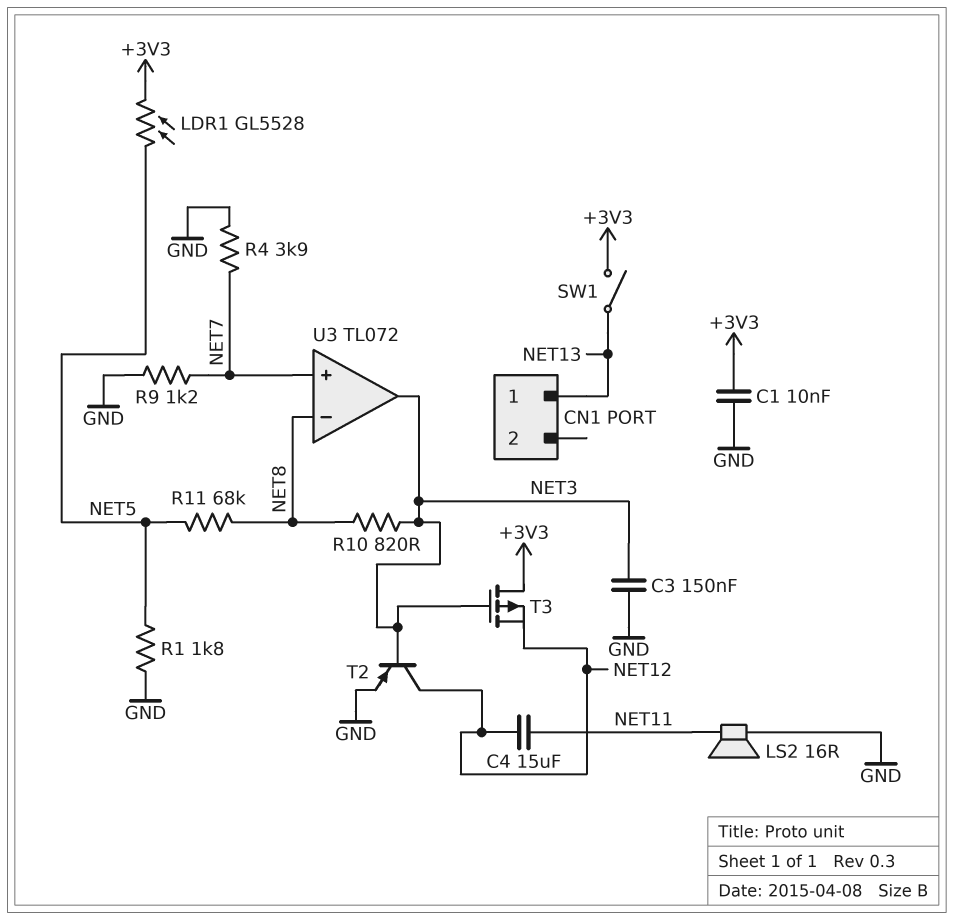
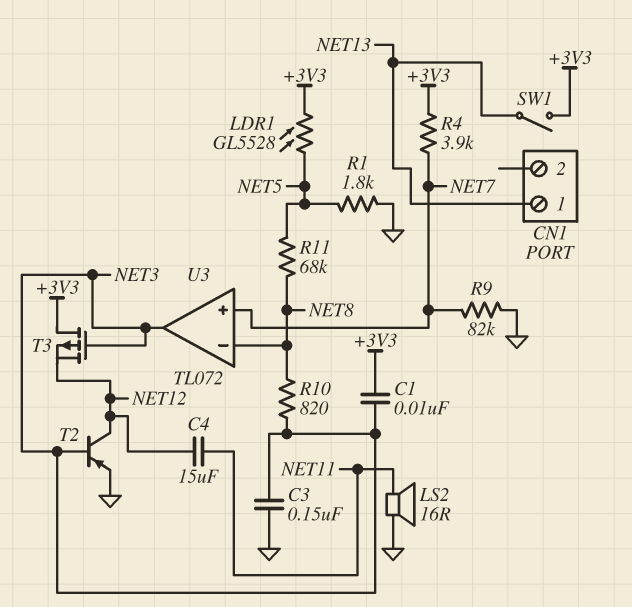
C1: 10nF (+3V3, GND) -> 10nF (+3V3, NET3)
R4: 3.9k (GND, NET7) -> 3.9k (+3V3, NET7)
R9: 1.2k (GND, NET7) -> 82k (GND, NET7)

